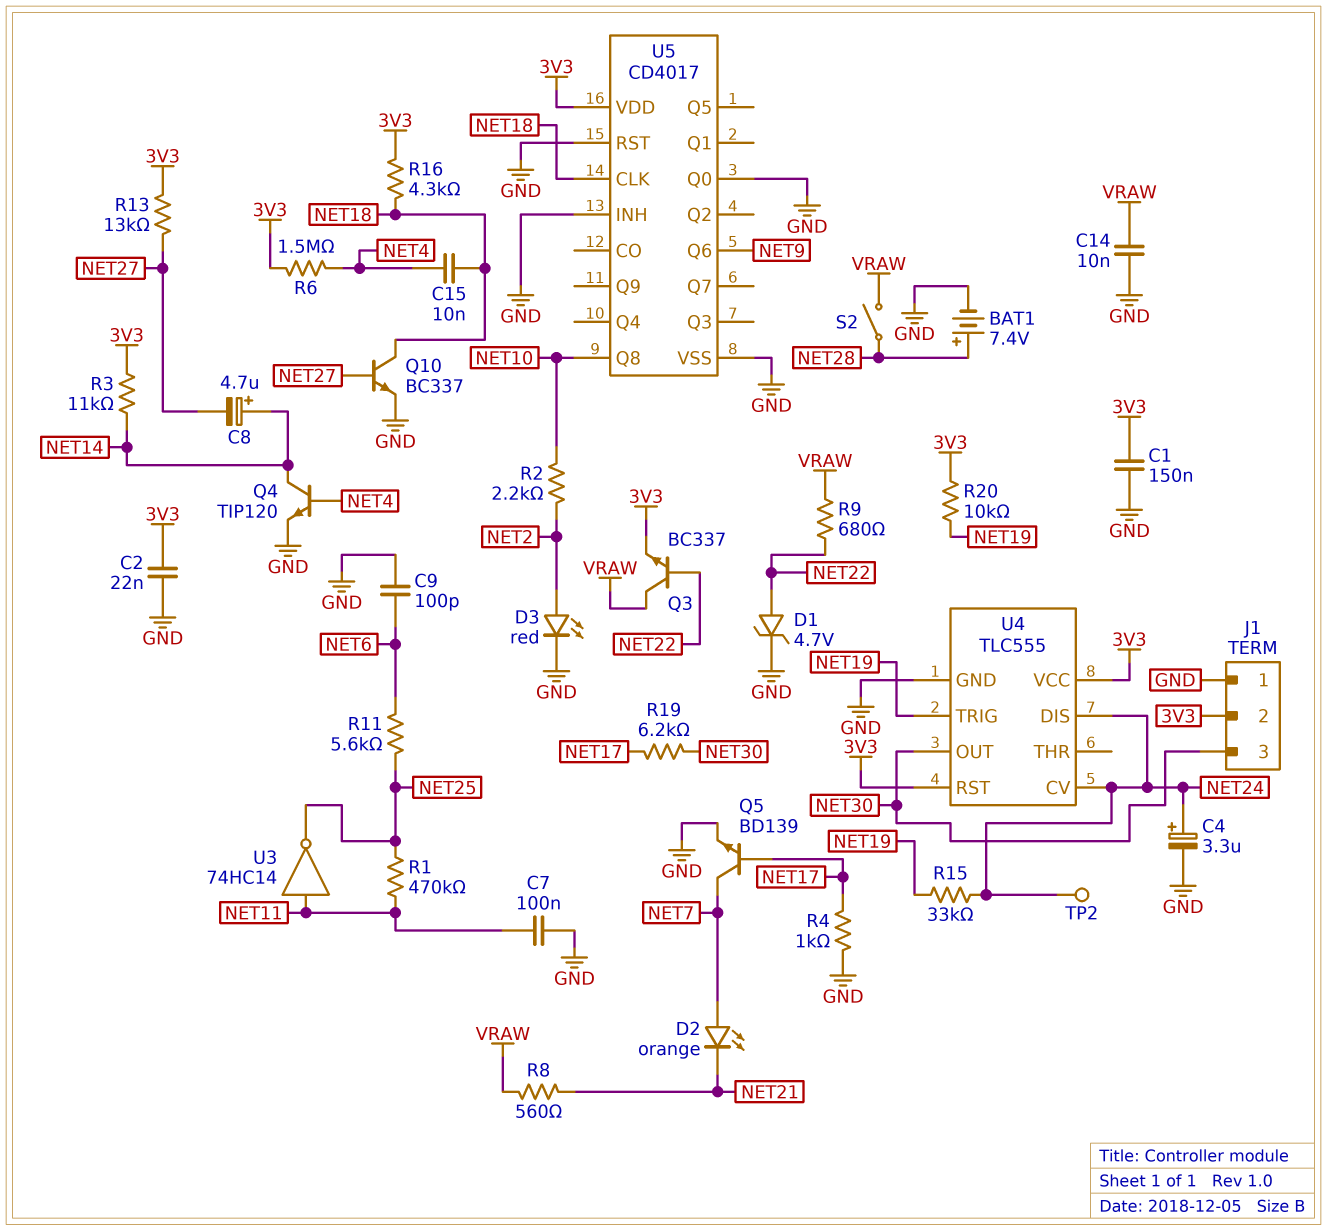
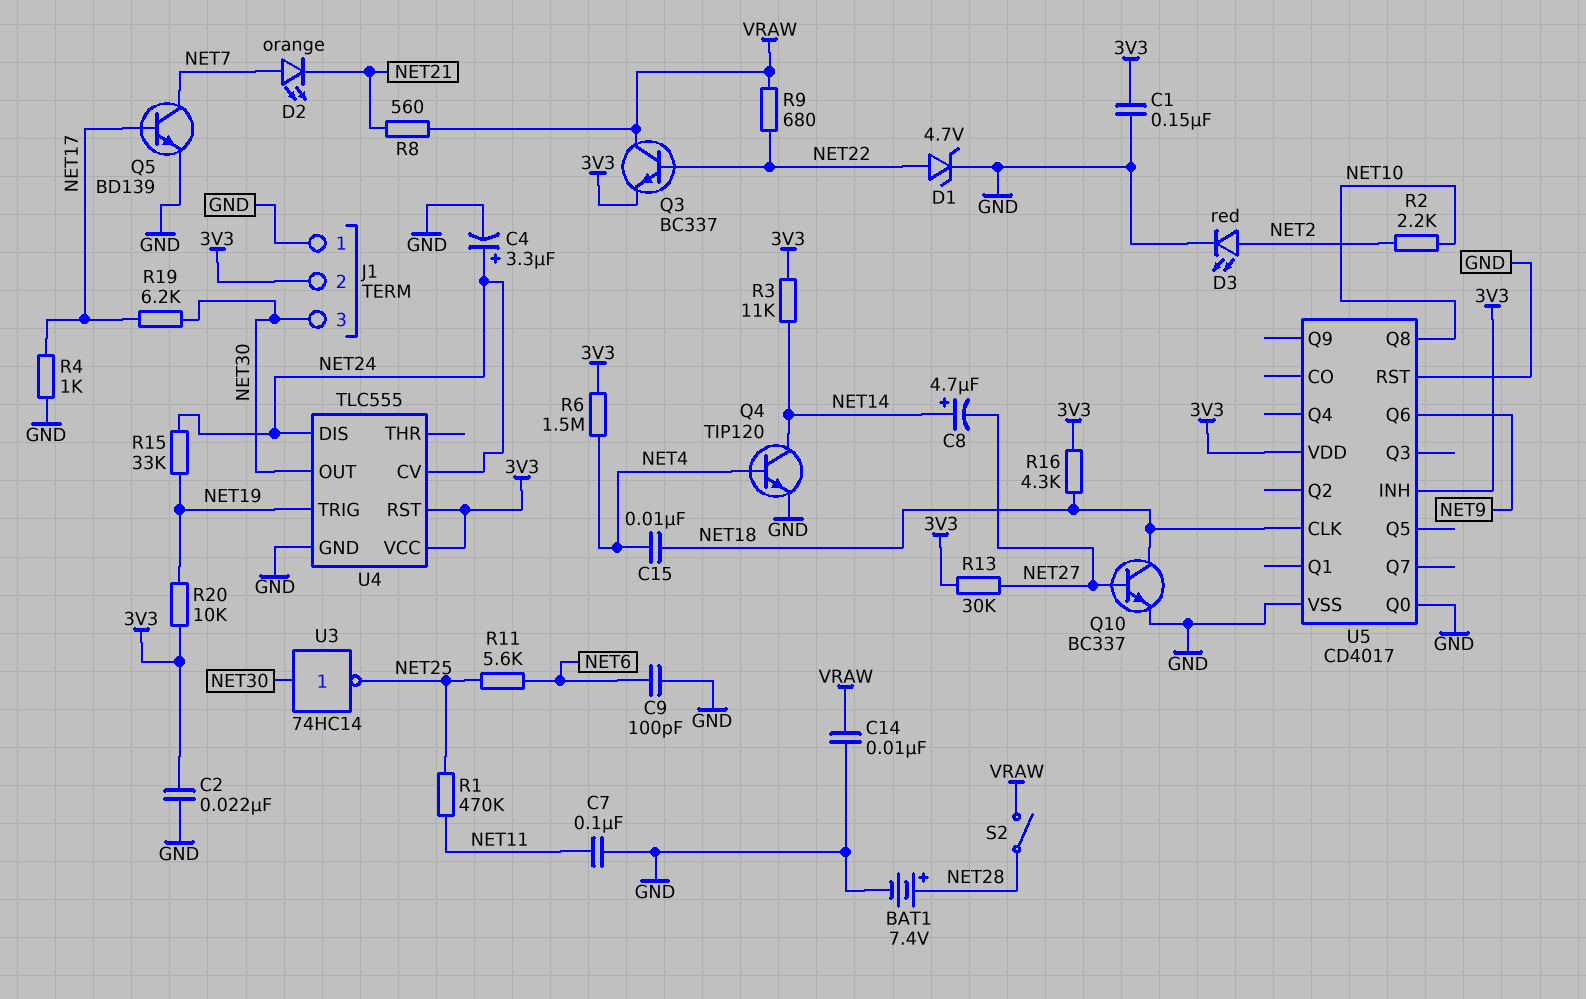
R13: 13k (3V3, NET27) -> 30k (3V3, NET27)
TP2: test point (NET24) -> none
U3: NOT 74HC14 (in NET11, out NET25) -> NOT 74HC14 (in NET30, out NET25)
U5 pin INH: GND -> 3V3

